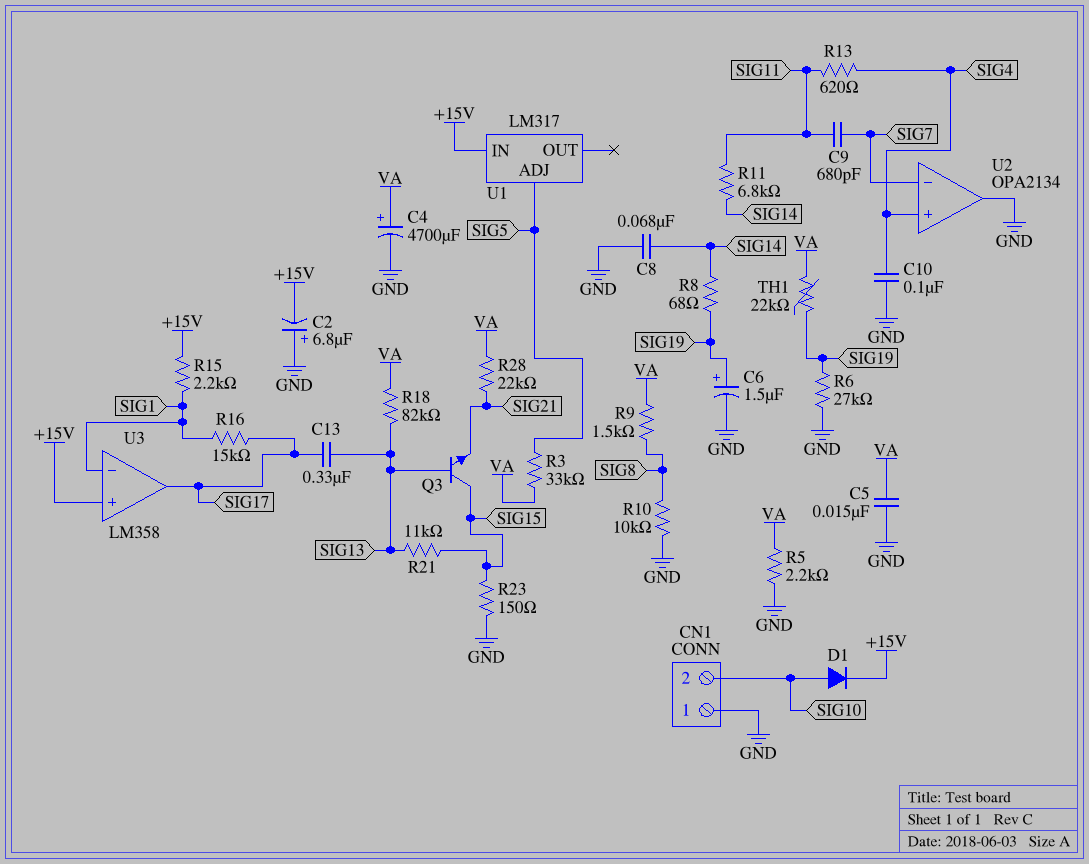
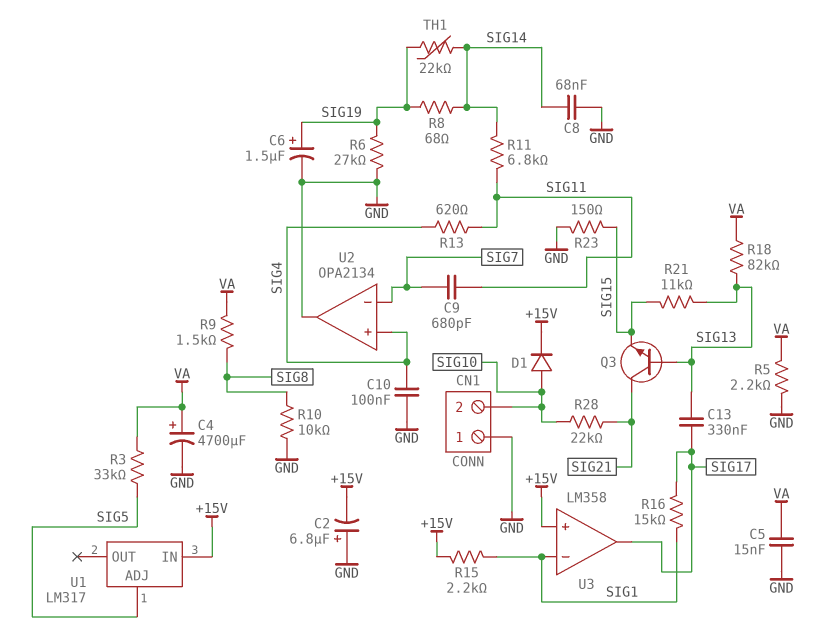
Q3: NPN (B SIG13, C SIG15, E SIG21) -> NPN (B SIG13, C SIG21, E SIG15)
R28: 22k (SIG21, VA) -> 22k (SIG10, SIG21)
TH1: 22k (SIG19, VA) -> 22k (SIG14, SIG19)

